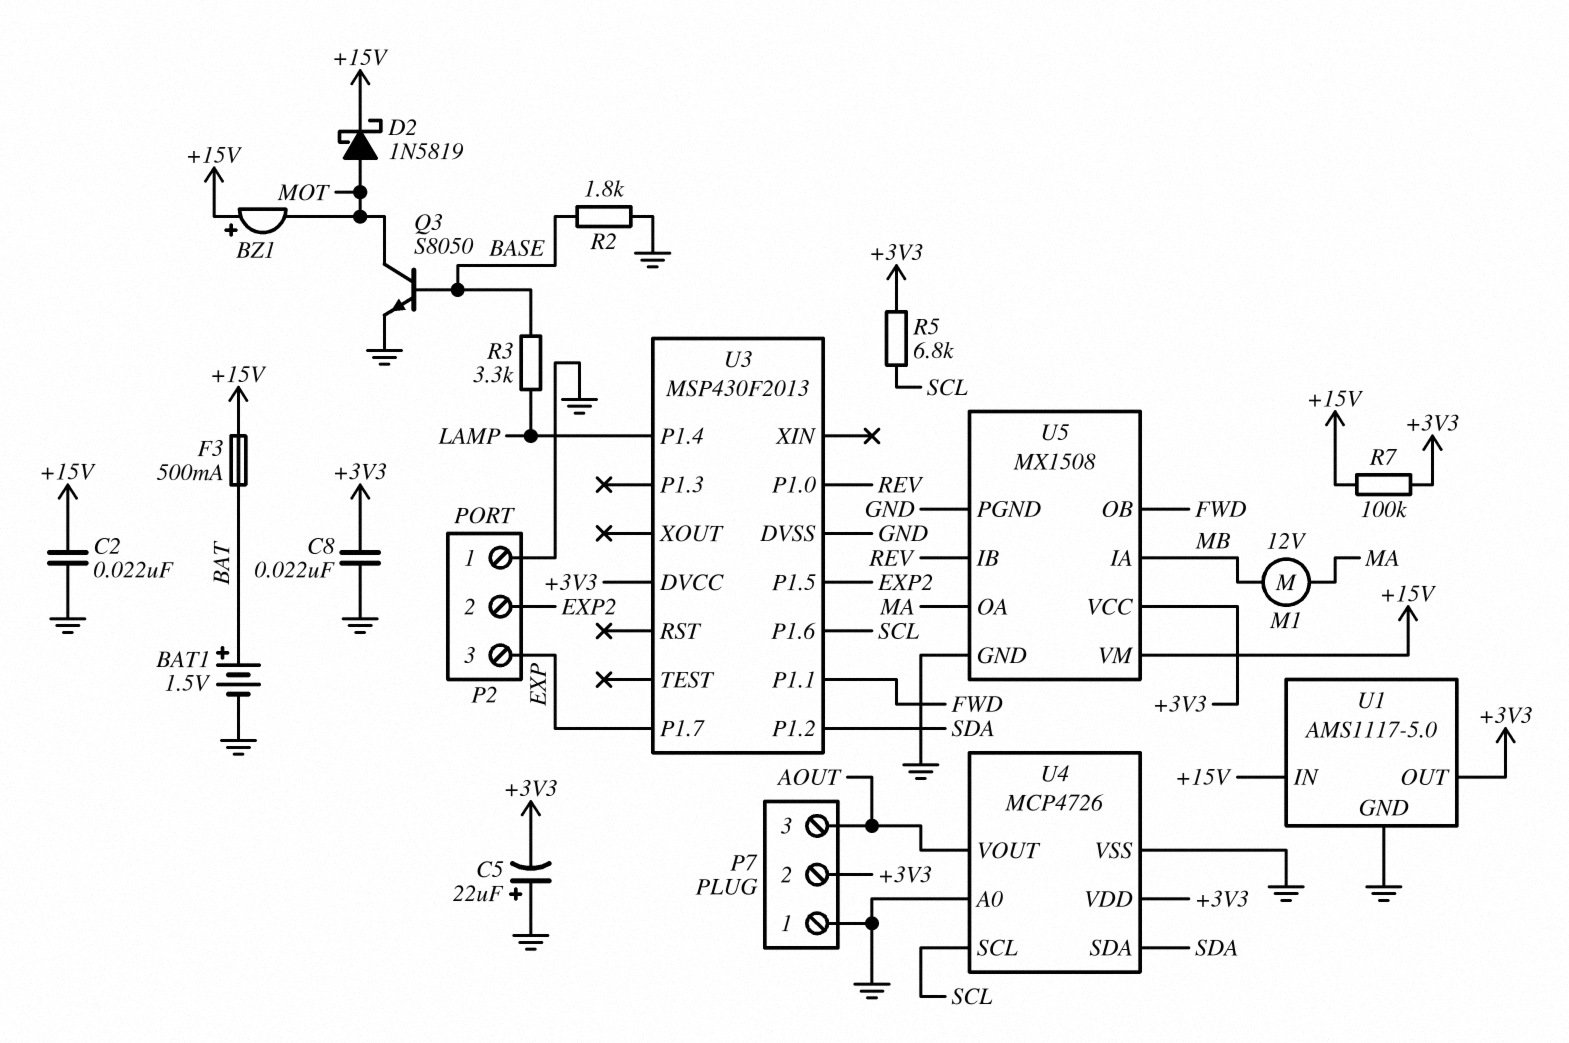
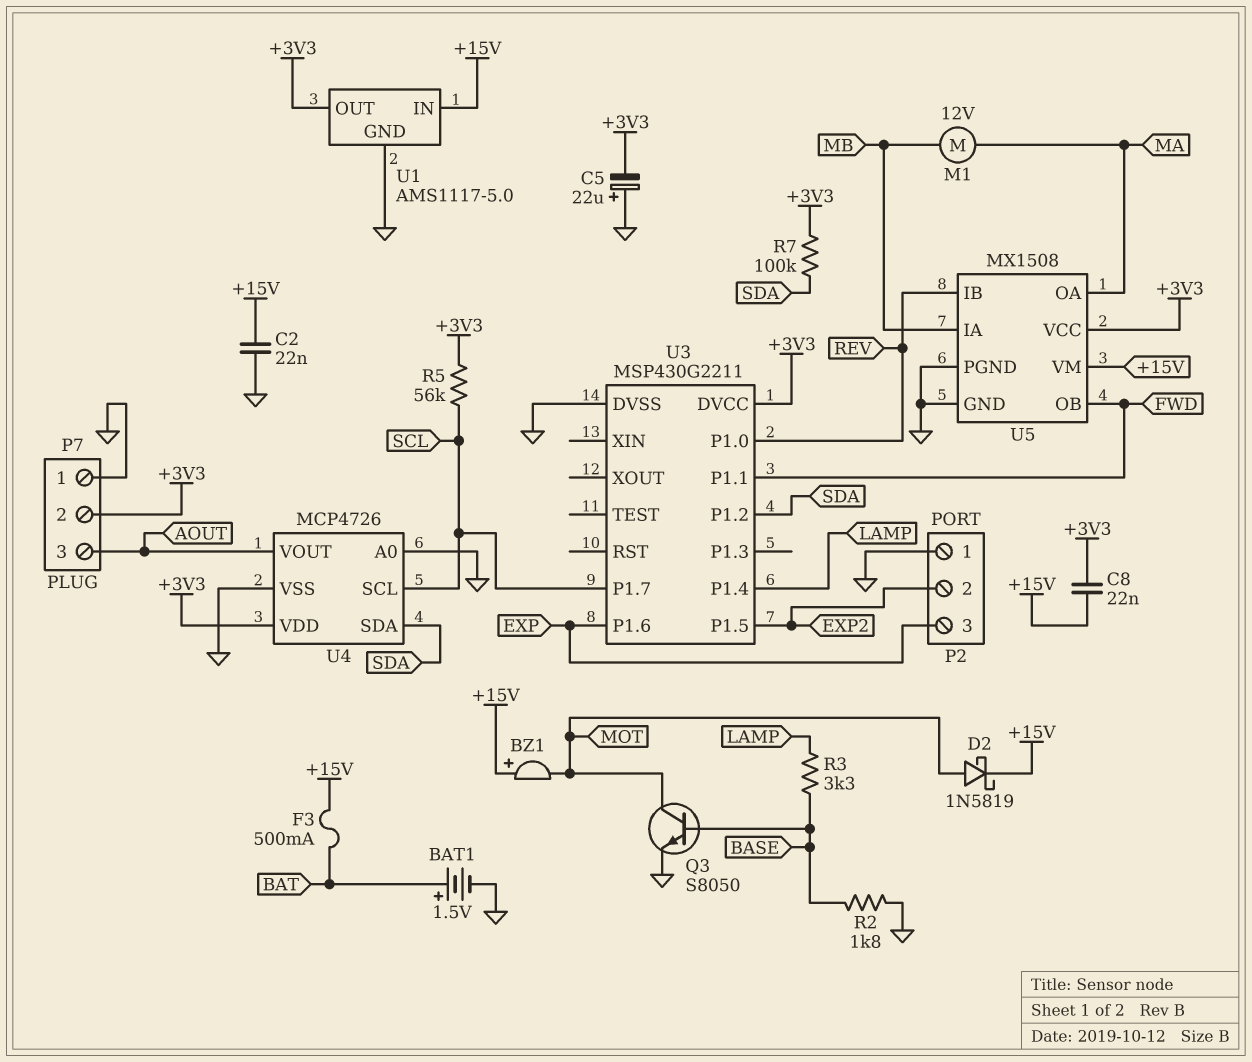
C8: 22nF (+3V3, GND) -> 22nF (+3V3, +15V)
R5: 6.8k (+3V3, SCL) -> 56k (+3V3, SCL)
R7: 100k (+3V3, +15V) -> 100k (+3V3, SDA)
U3: MSP430F2013 -> MSP430G2211
U3 pin P1.6: SCL -> EXP
U3 pin P1.7: EXP -> SCL

